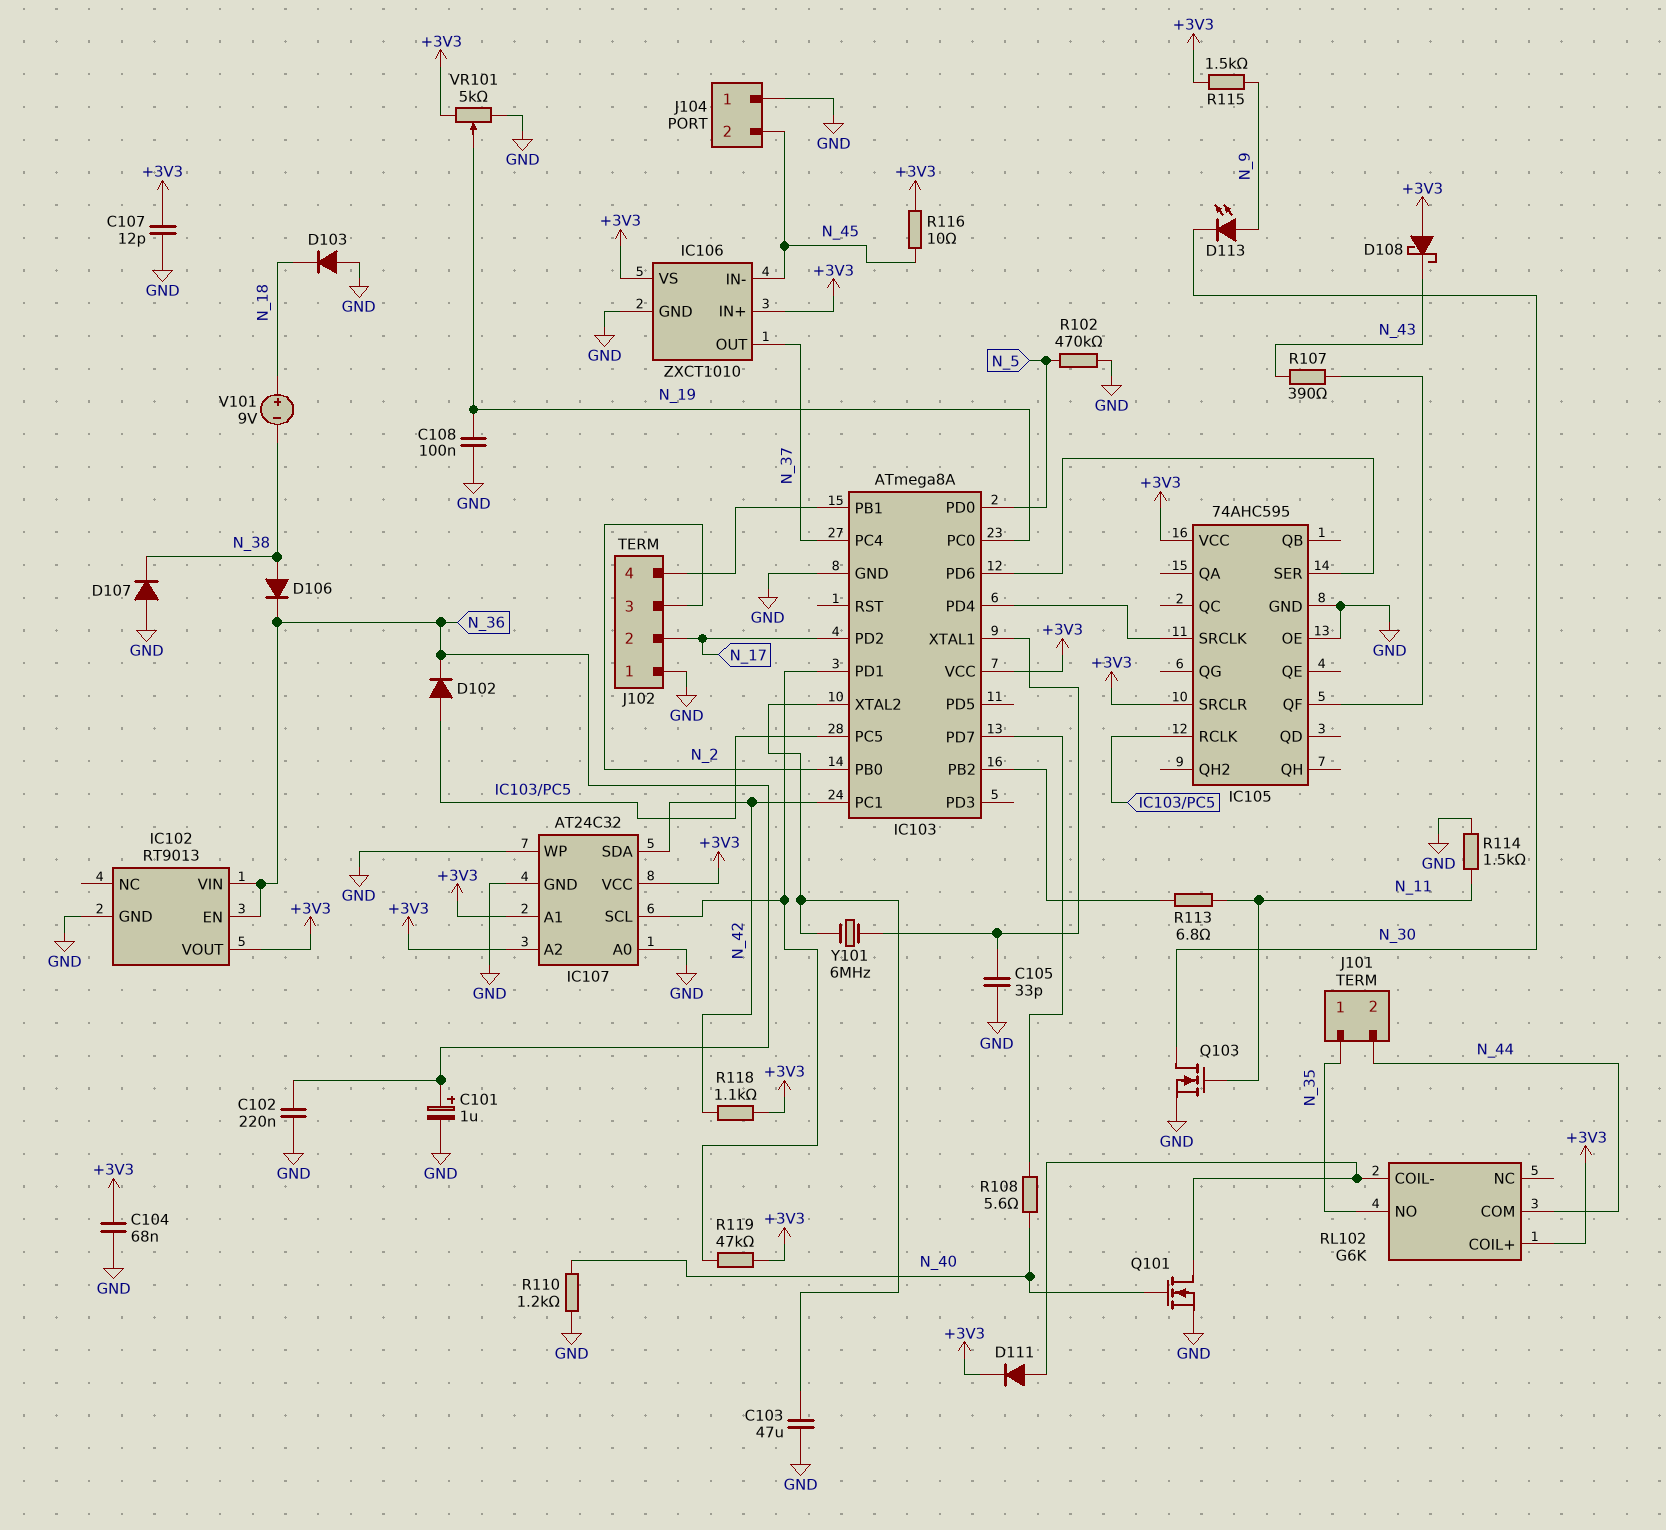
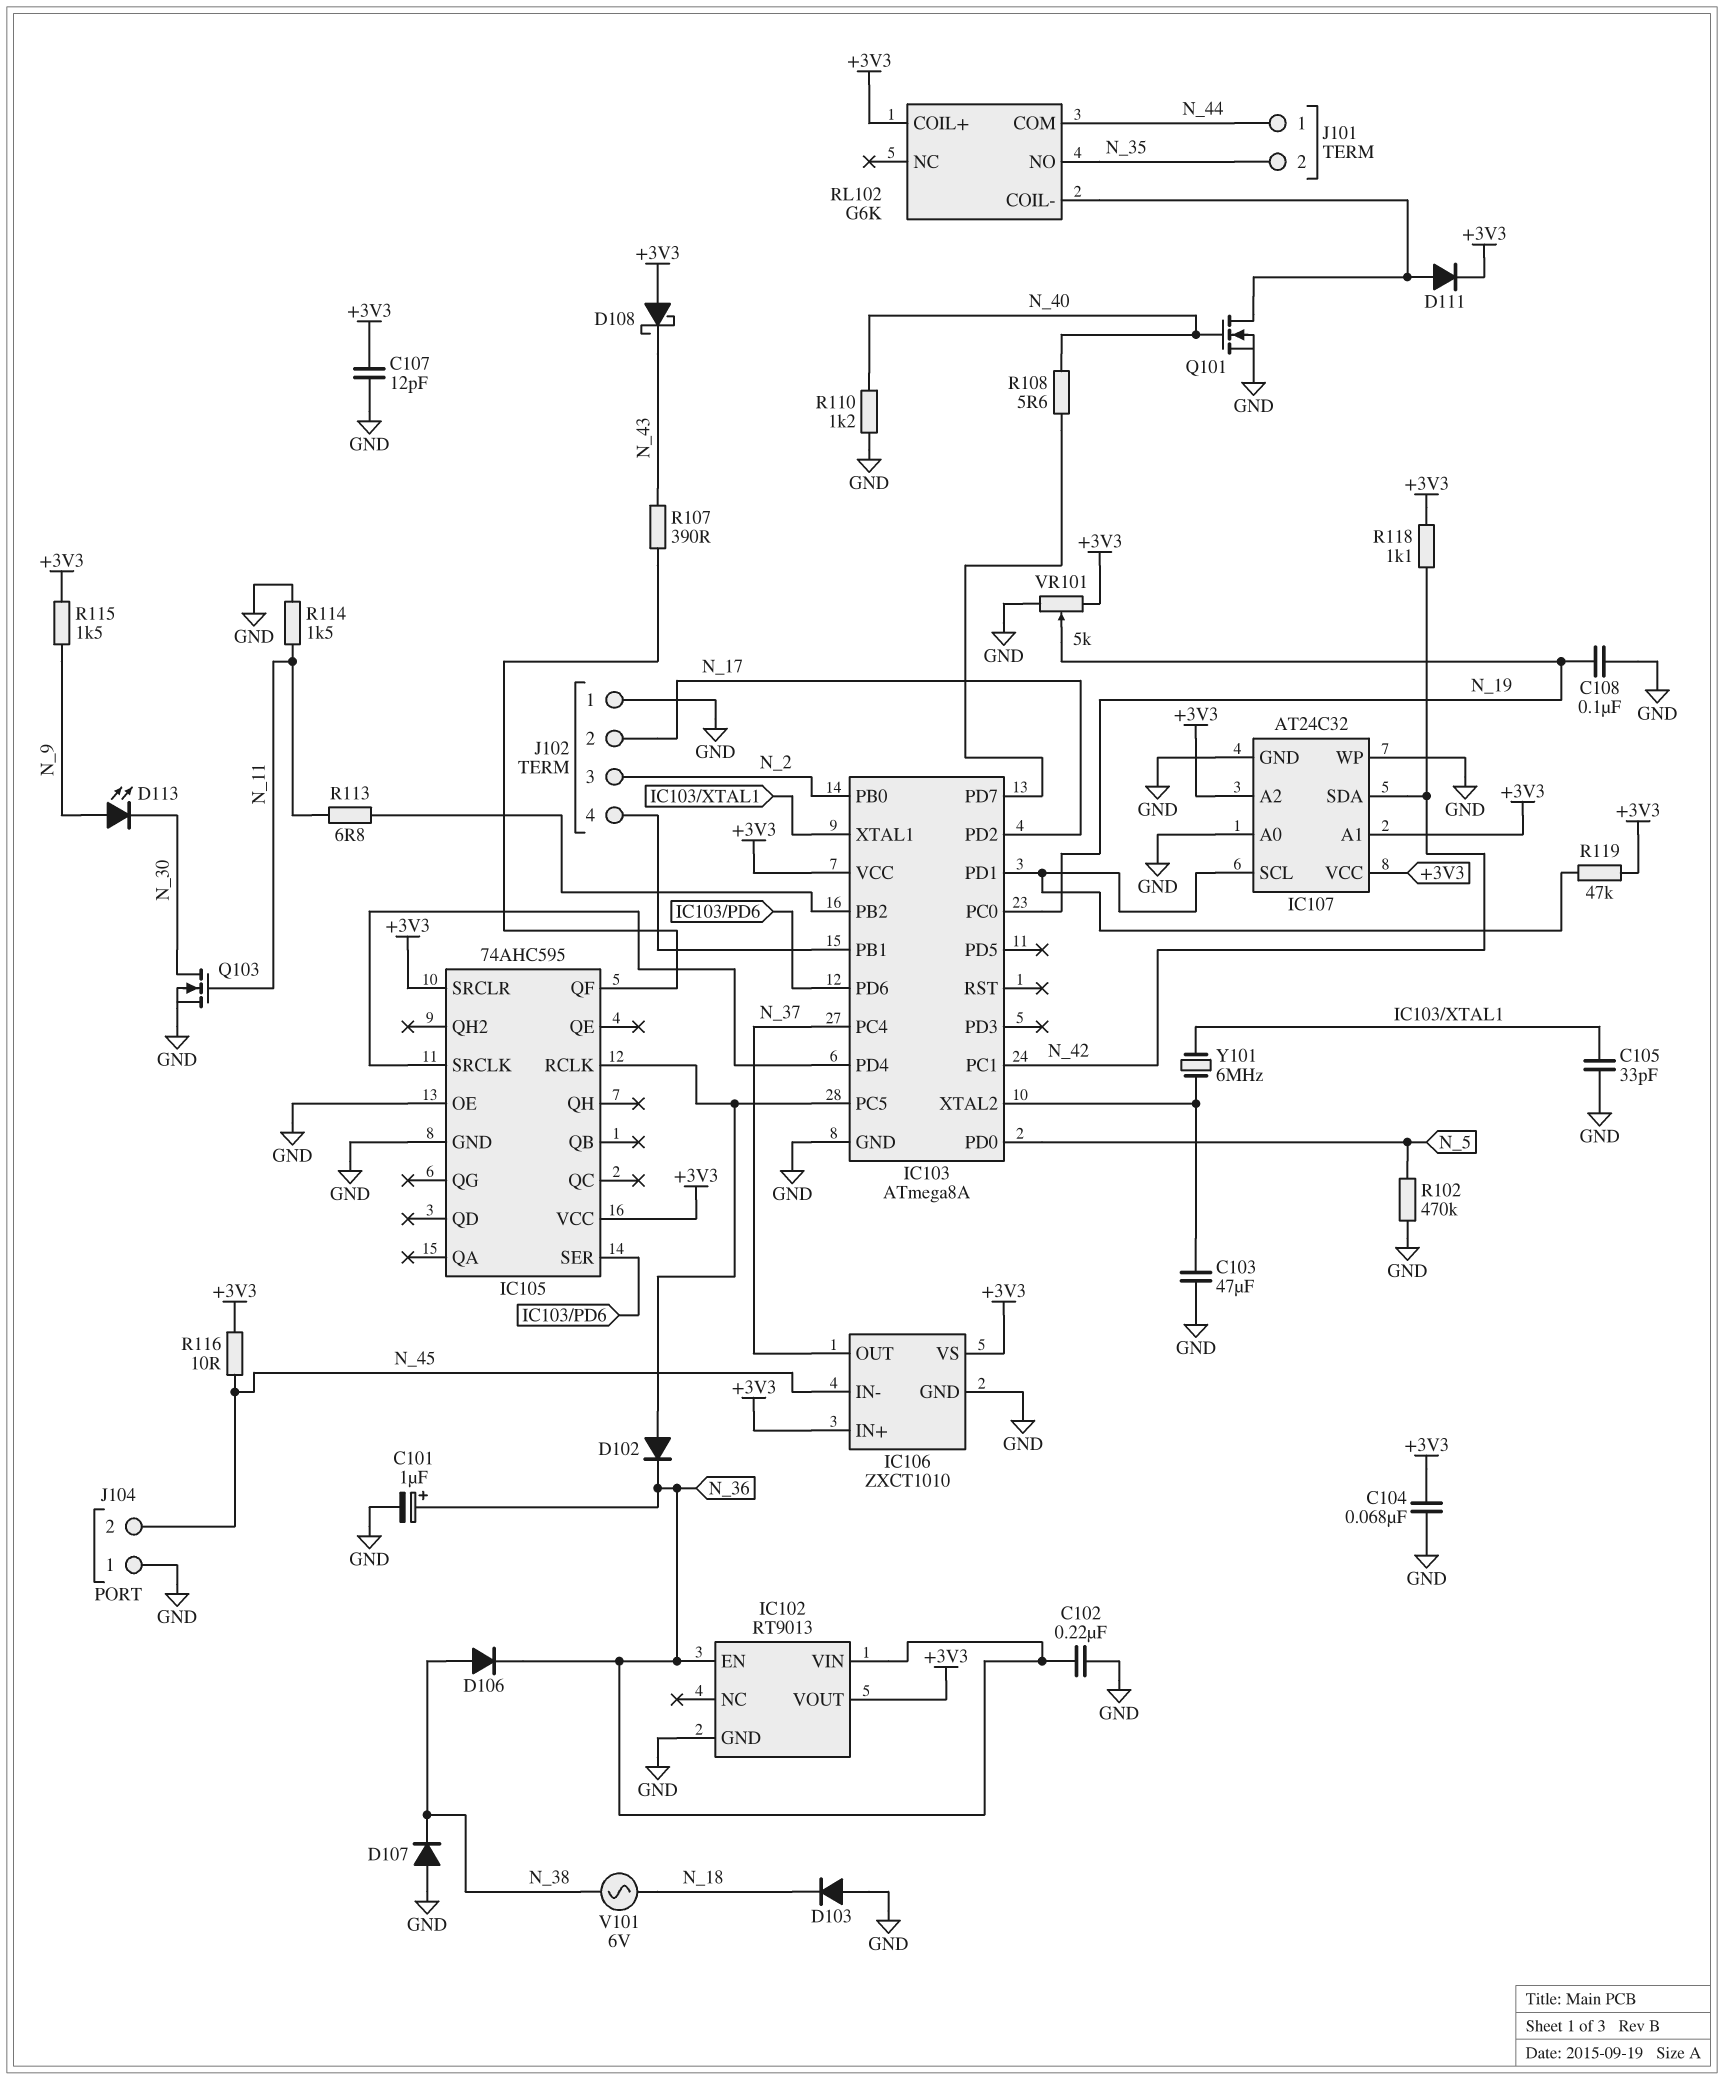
J101 pin 1: N_35 -> N_44
J101 pin 2: N_44 -> N_35
V101: 9V (plus N_18, minus N_38) -> AC 6V (N_18, N_38)

